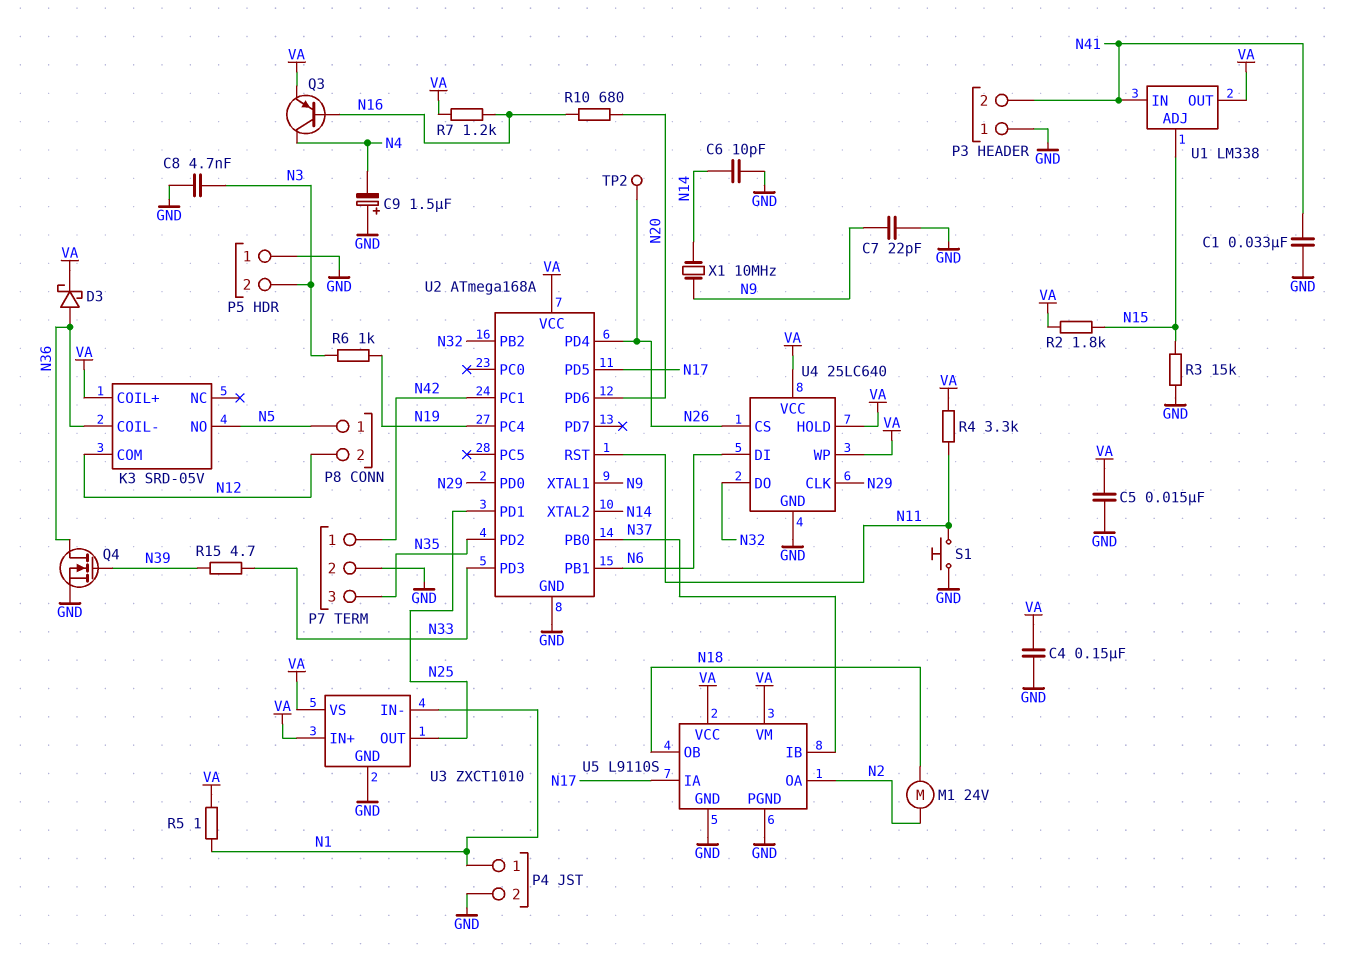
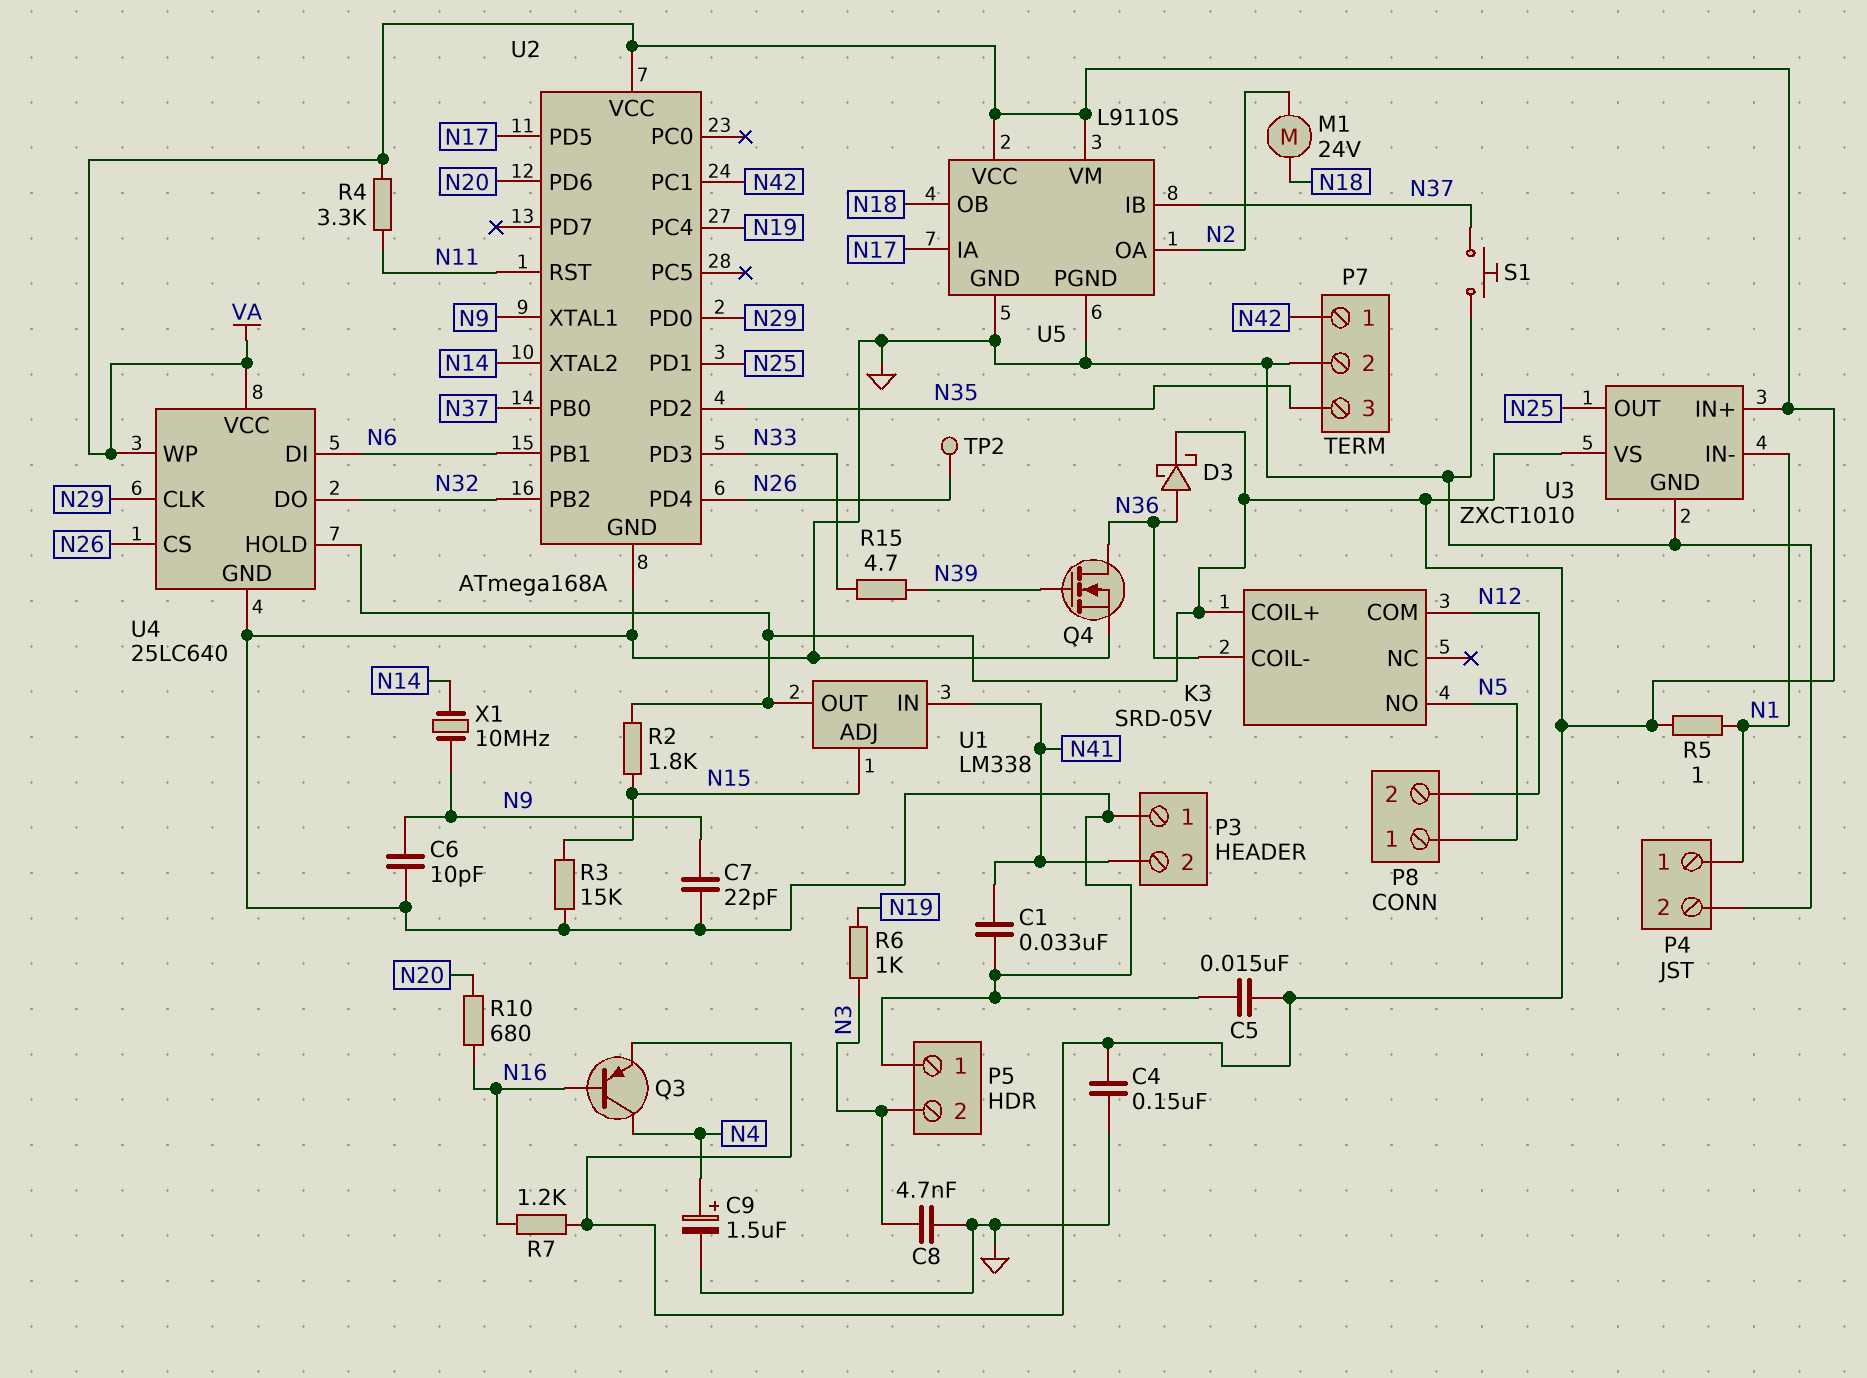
C6: 10pF (GND, N14) -> 10pF (GND, N9)
C9: 1.5uF (plus GND, minus N4) -> 1.5uF (plus N4, minus GND)
S1: button (GND, N11) -> button (GND, N37)

